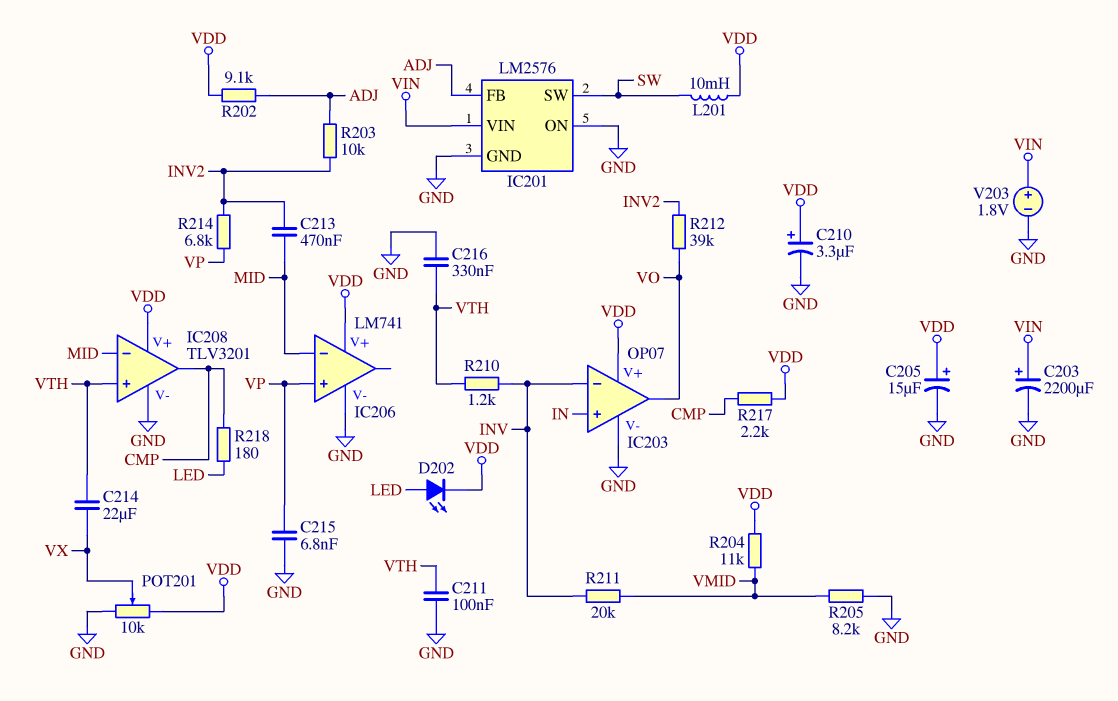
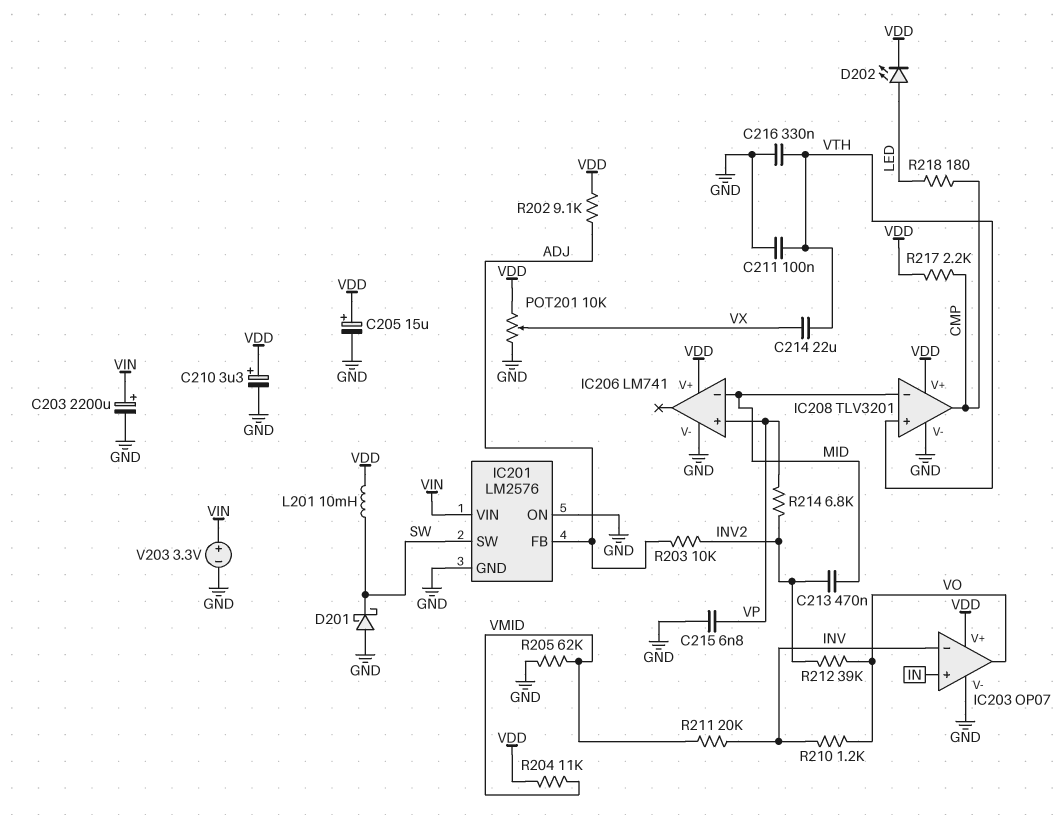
D201: none -> schottky (A GND, K SW)
R205: 8.2k (GND, VMID) -> 62k (GND, VMID)
R210: 1.2k (INV, VTH) -> 1.2k (INV, VO)
V203: 1.8V (plus VIN, minus GND) -> 3.3V (plus VIN, minus GND)

